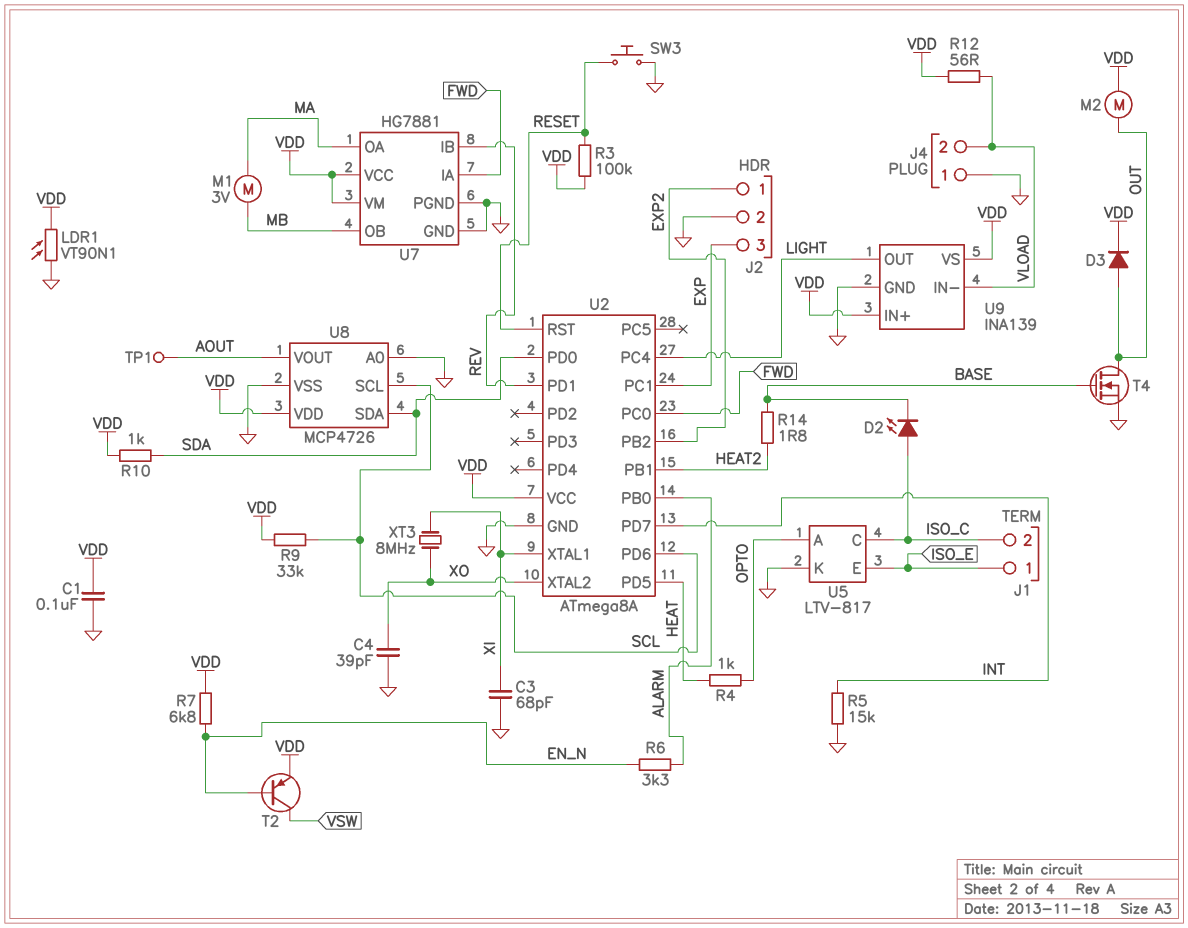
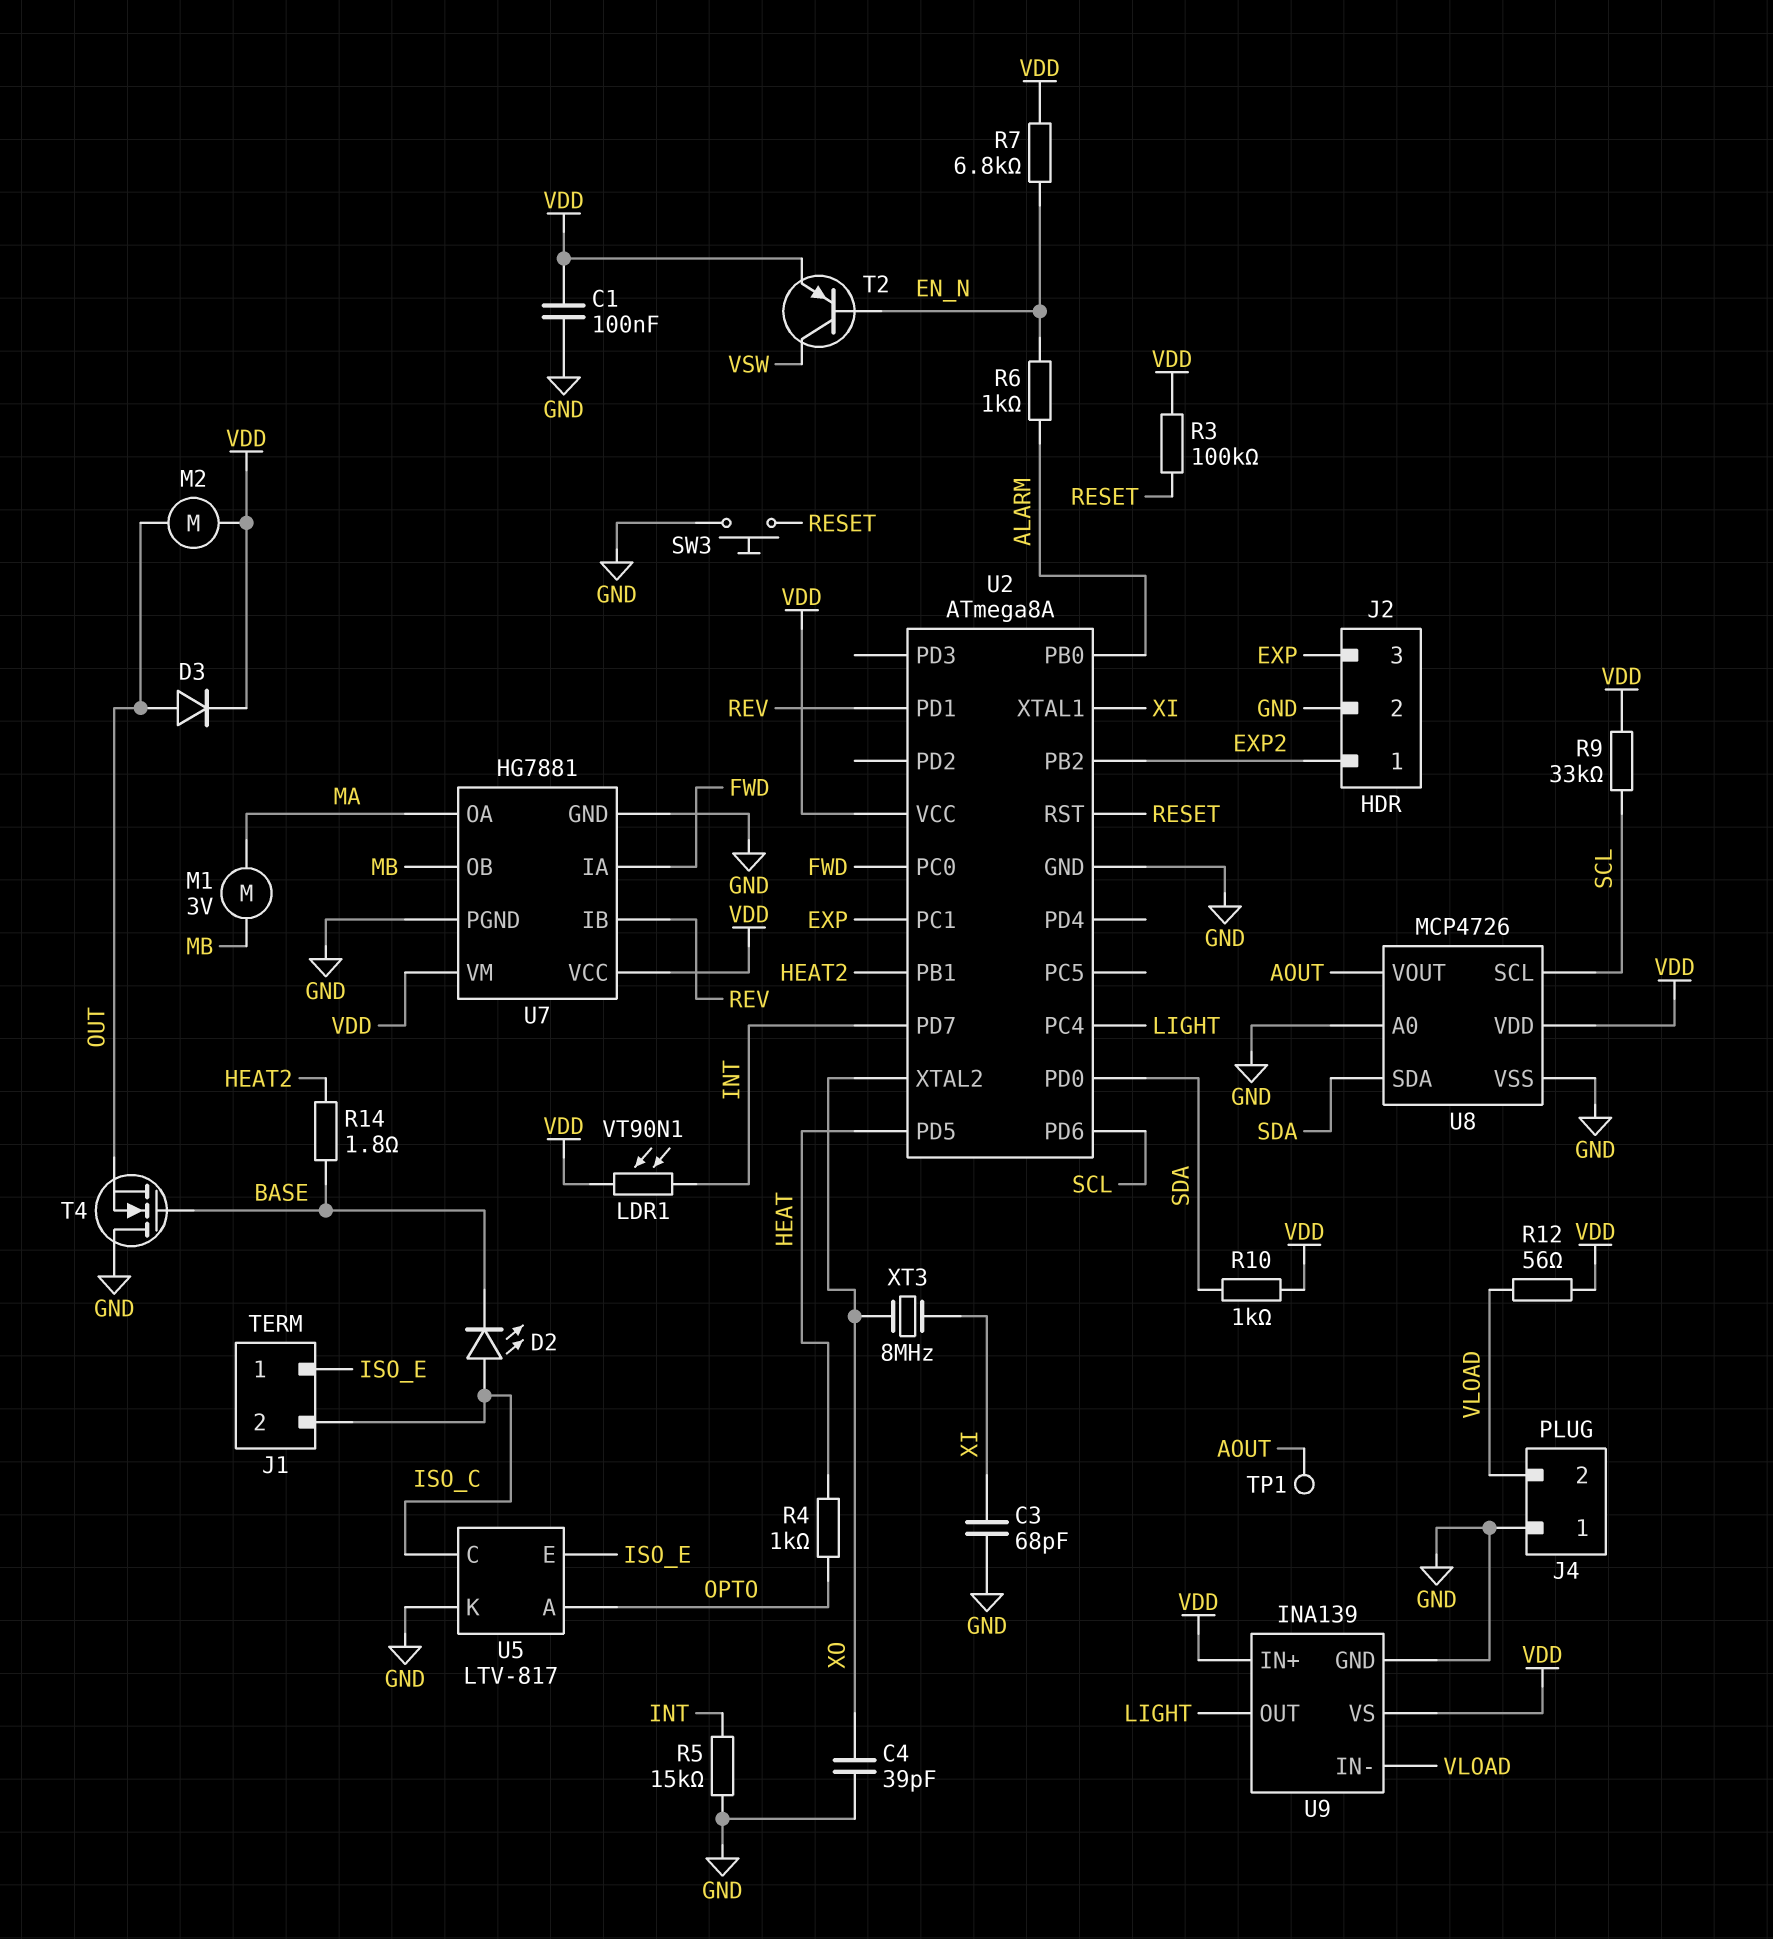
LDR1: VT90N1 (GND, VDD) -> VT90N1 (INT, VDD)
R6: 3.3k (ALARM, EN_N) -> 1k (ALARM, EN_N)
T4: NMOS (G BASE, D OUT, S GND) -> NMOS (G BASE, D GND, S OUT)

